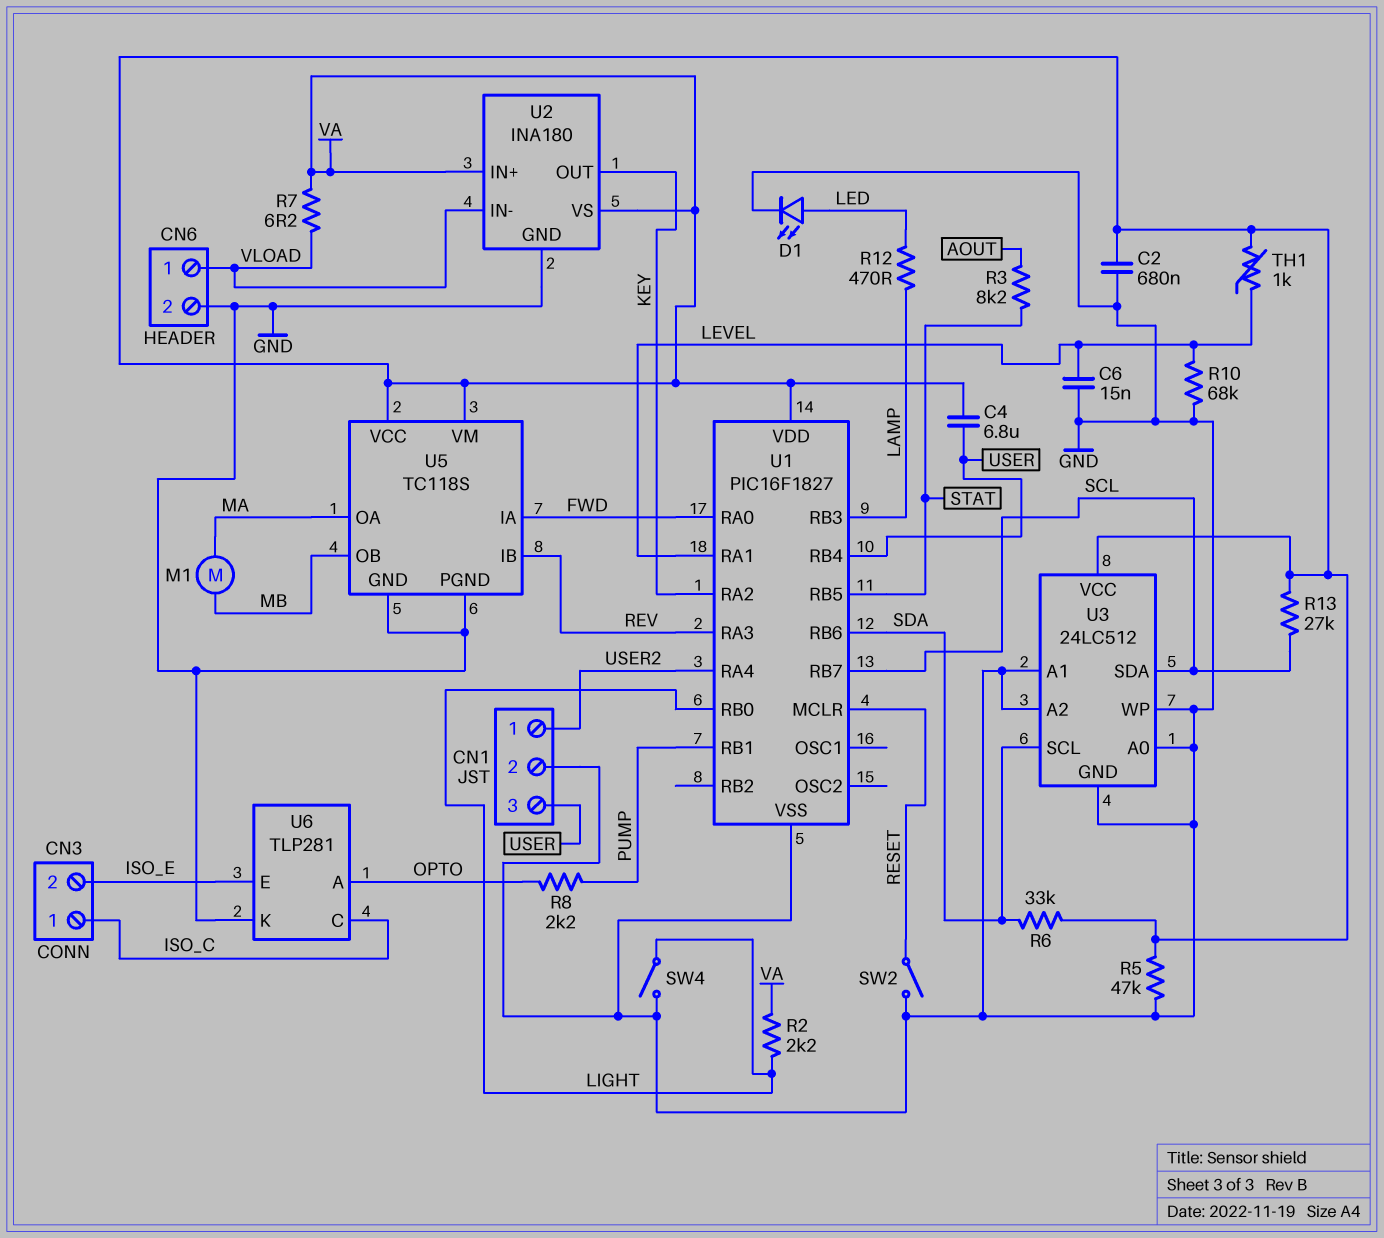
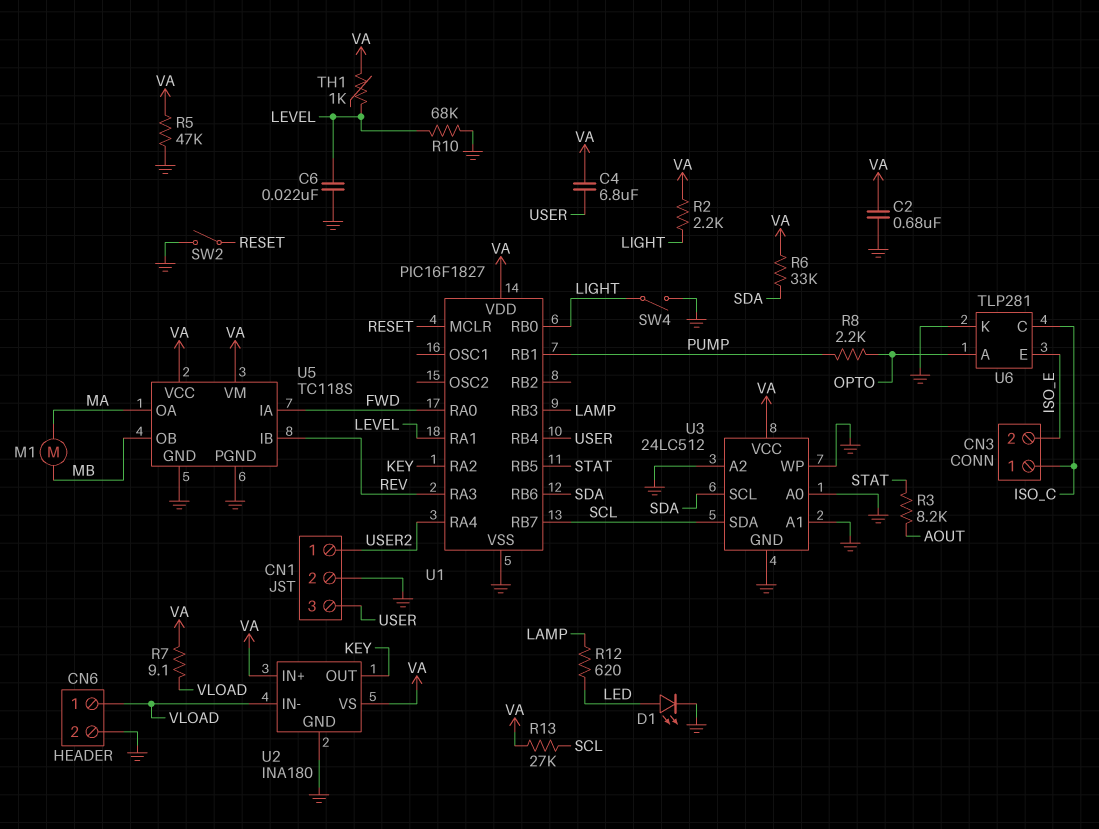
C6: 15nF (GND, LEVEL) -> 22nF (GND, LEVEL)
R7: 6.2 (VA, VLOAD) -> 9.1 (VA, VLOAD)
R12: 470 (LAMP, LED) -> 620 (LAMP, LED)

